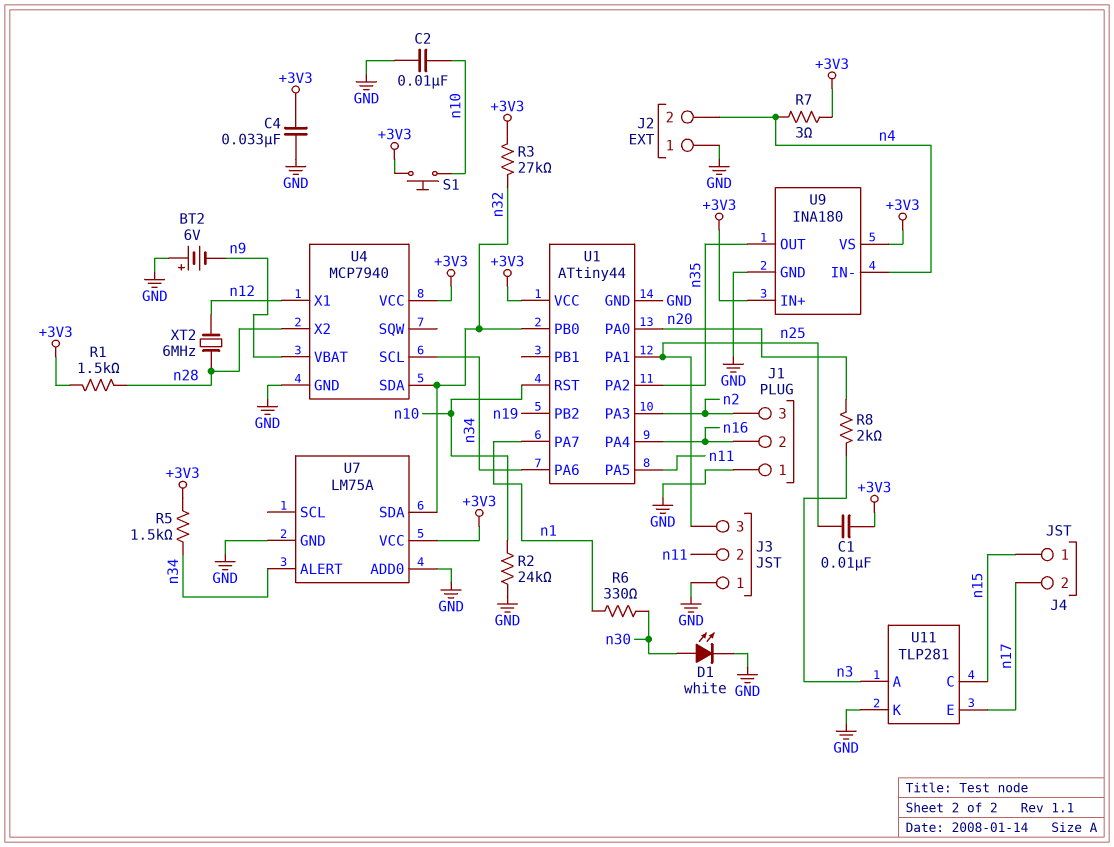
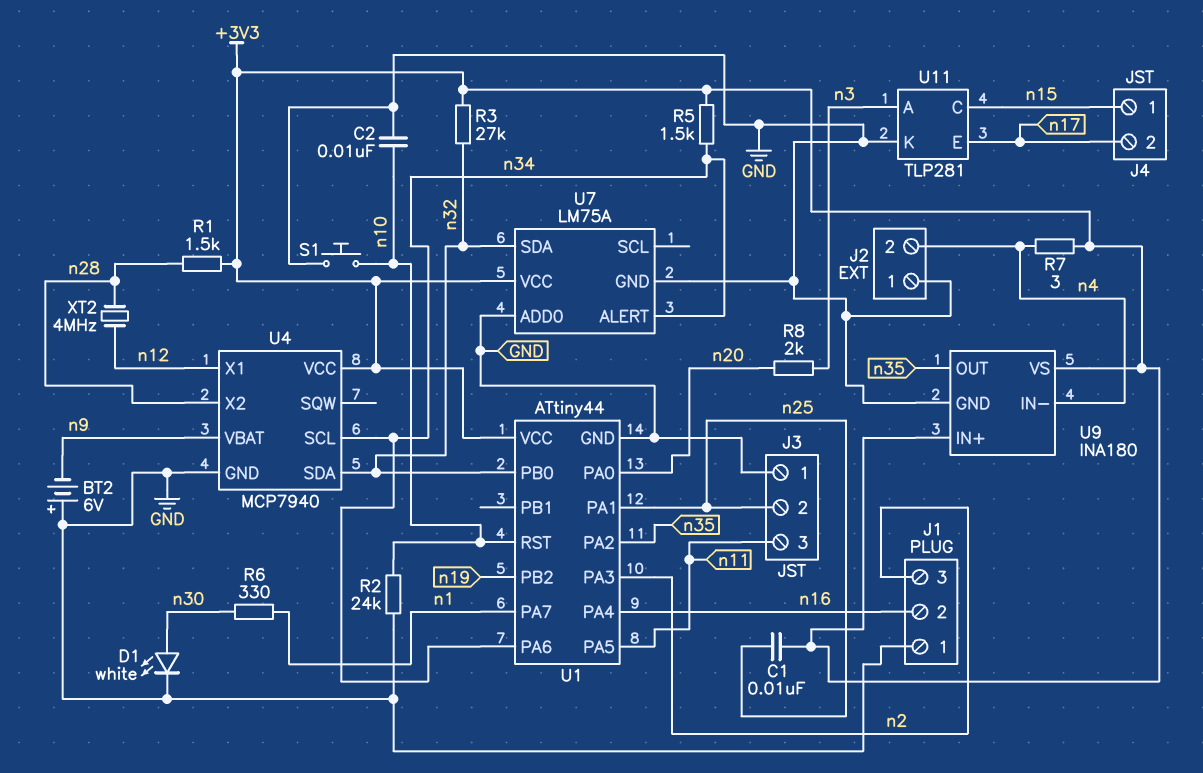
C4: 33nF (+3V3, GND) -> none
J3 pin 2: n11 -> n25
J3 pin 3: n25 -> n11
S1: button (+3V3, n10) -> button (GND, n10)
XT2: 6MHz (n12, n28) -> 4MHz (n12, n28)

